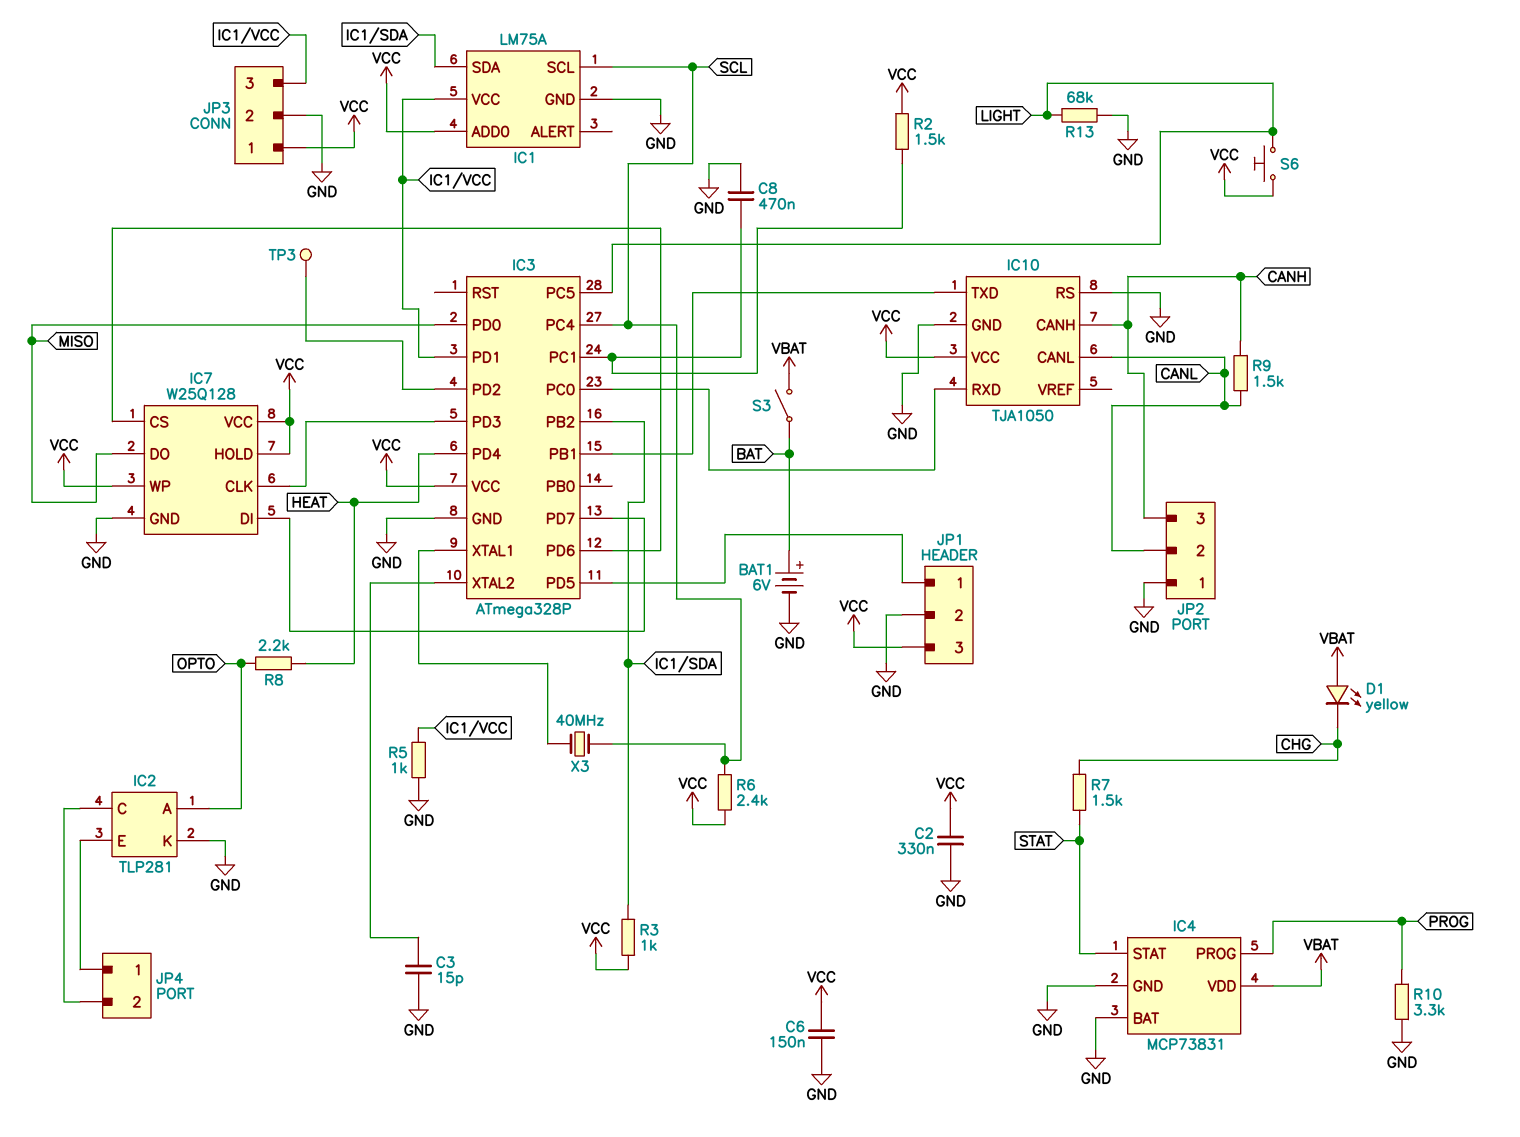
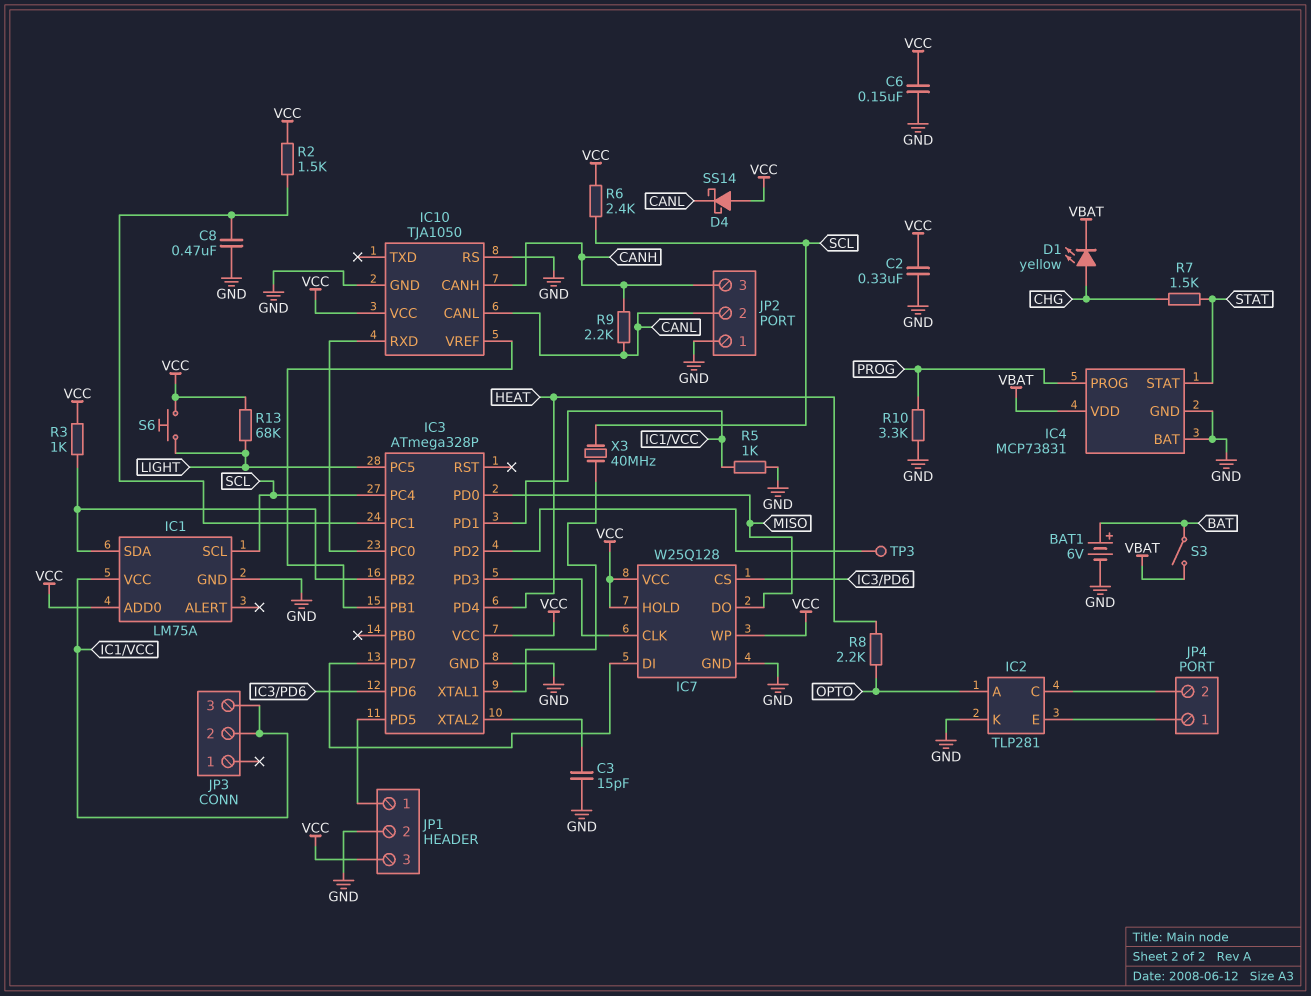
D1: LED yellow (A VBAT, K CHG) -> LED yellow (A CHG, K VBAT)
D4: none -> schottky SS14 (A VCC, K CANL)
IC10 pin TXD: IC3/PB1 -> none
IC10 pin VREF: none -> IC3/PB1
JP3 pin 1: VCC -> none
JP3 pin 2: GND -> IC1/VCC
R9: 1.5k (CANH, CANL) -> 2.2k (CANH, CANL)
R13: 68k (GND, LIGHT) -> 68k (LIGHT, VCC)

